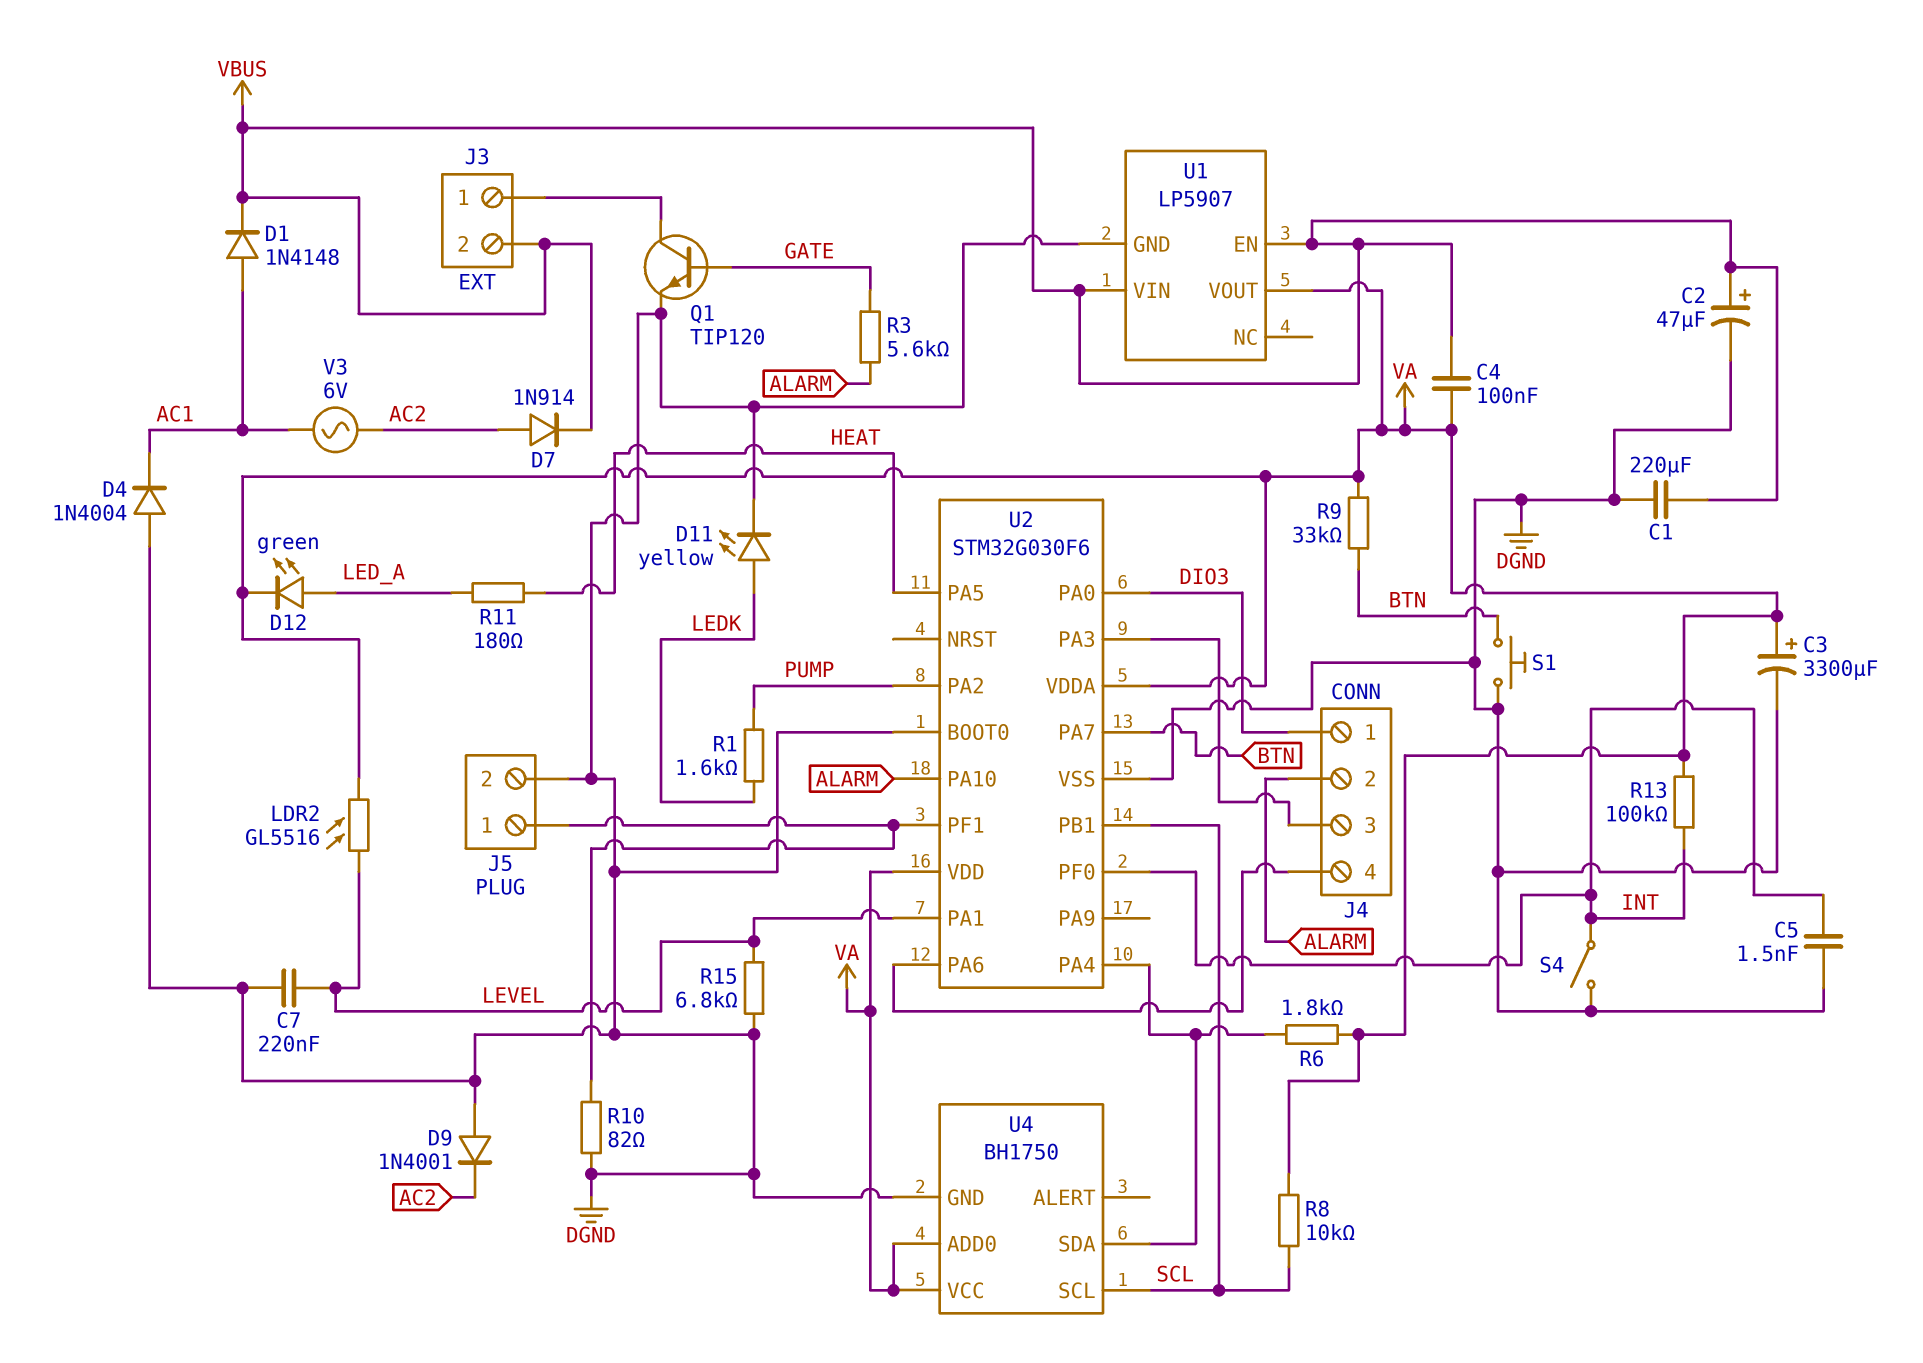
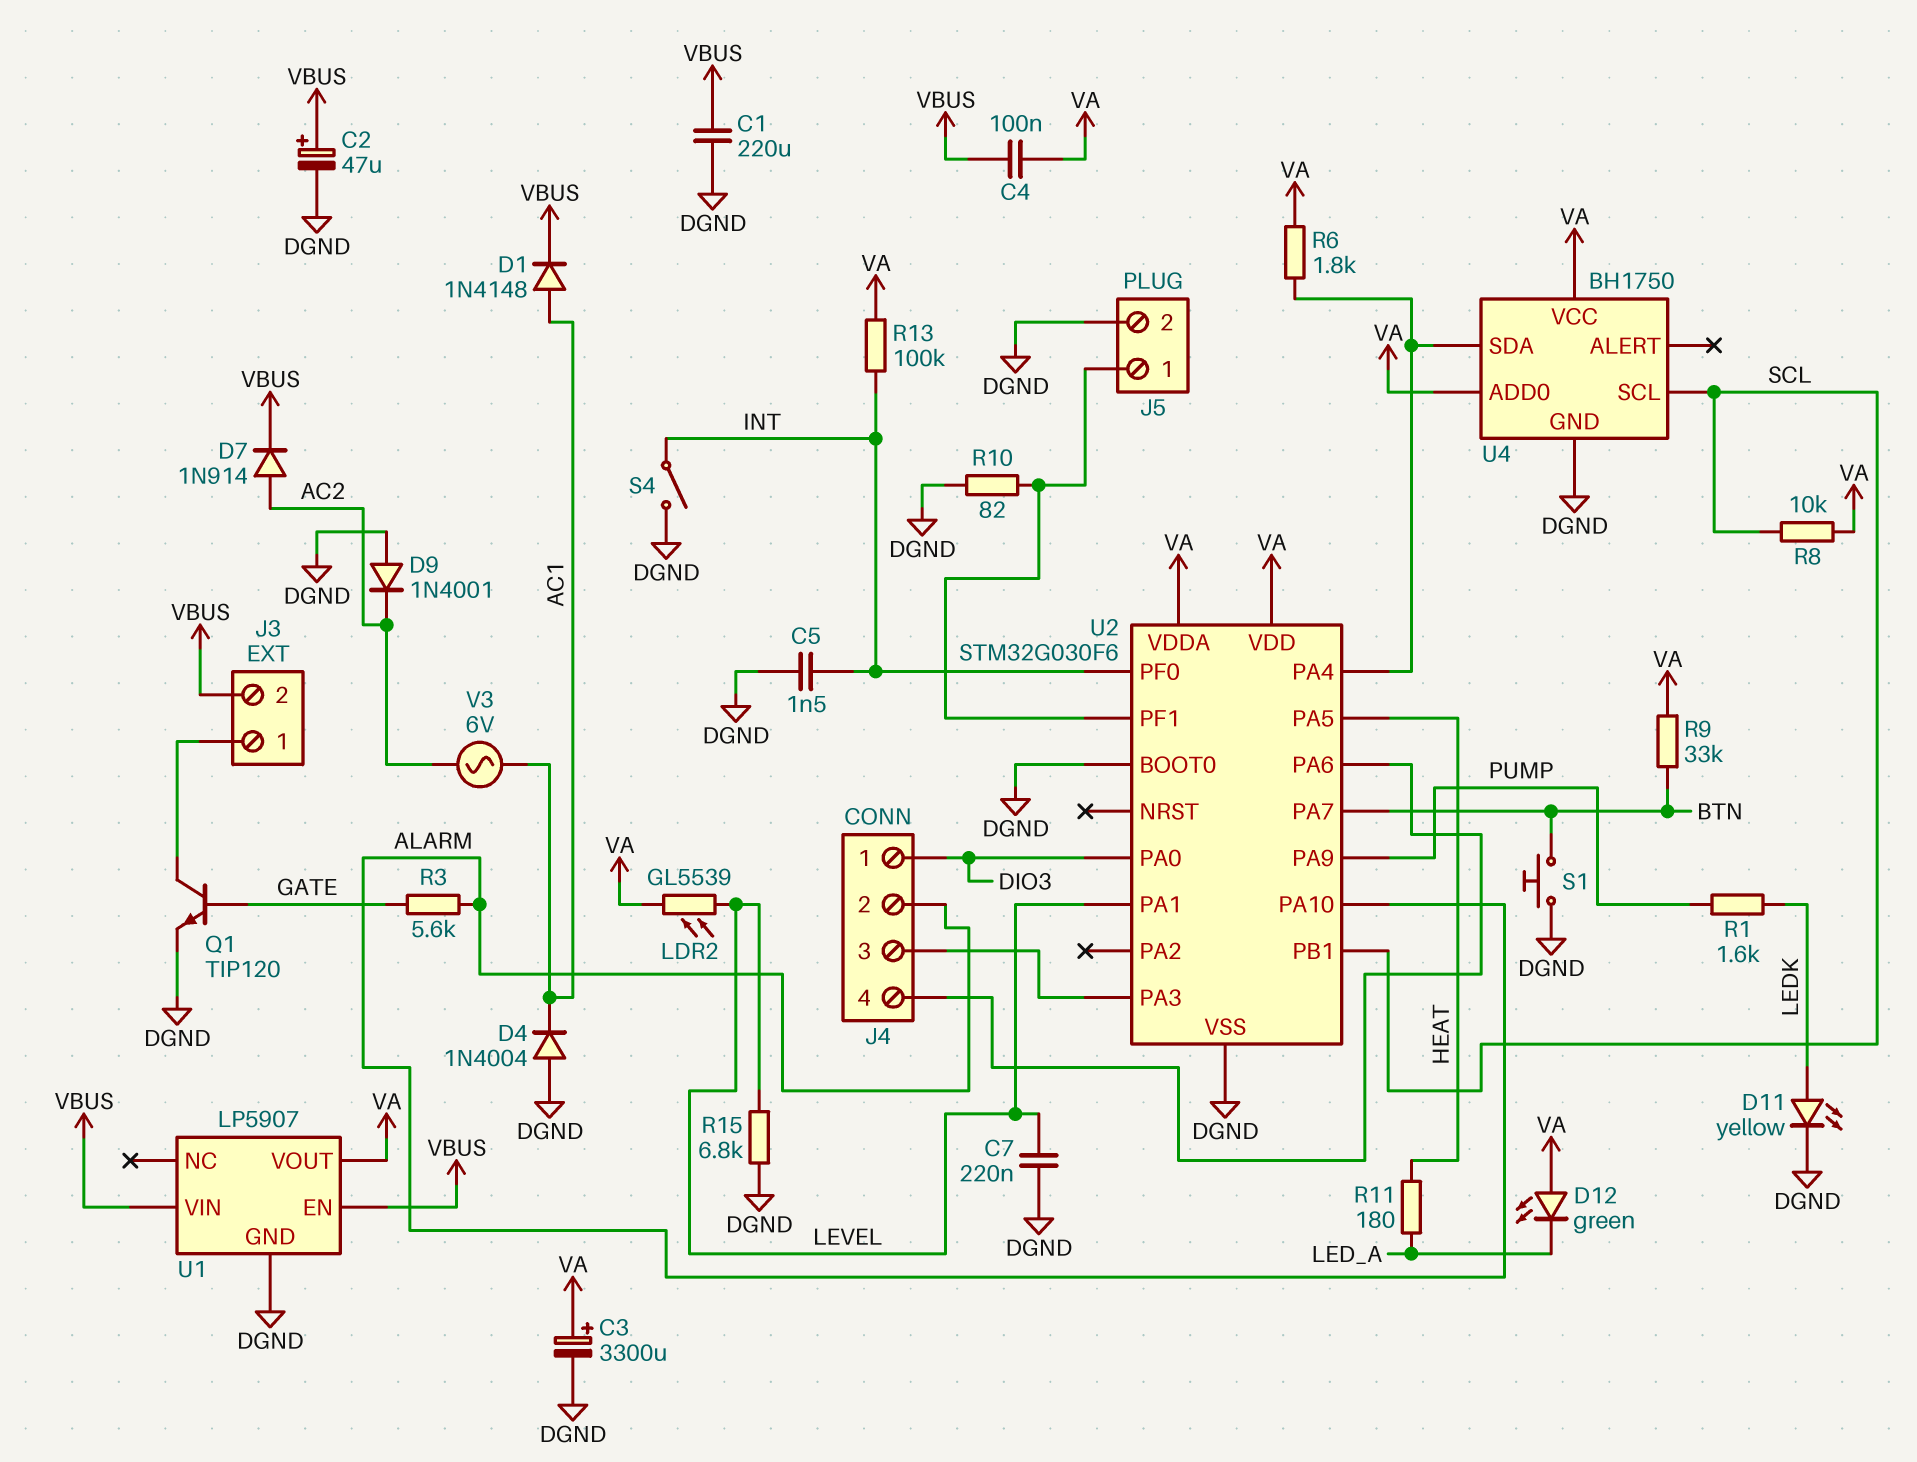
D12: LED green (A LED_A, K VA) -> LED green (A VA, K LED_A)
LDR2: GL5516 (LEVEL, VA) -> GL5539 (LEVEL, VA)
U2 pin PA2: PUMP -> none
U2 pin PA9: none -> PUMP

